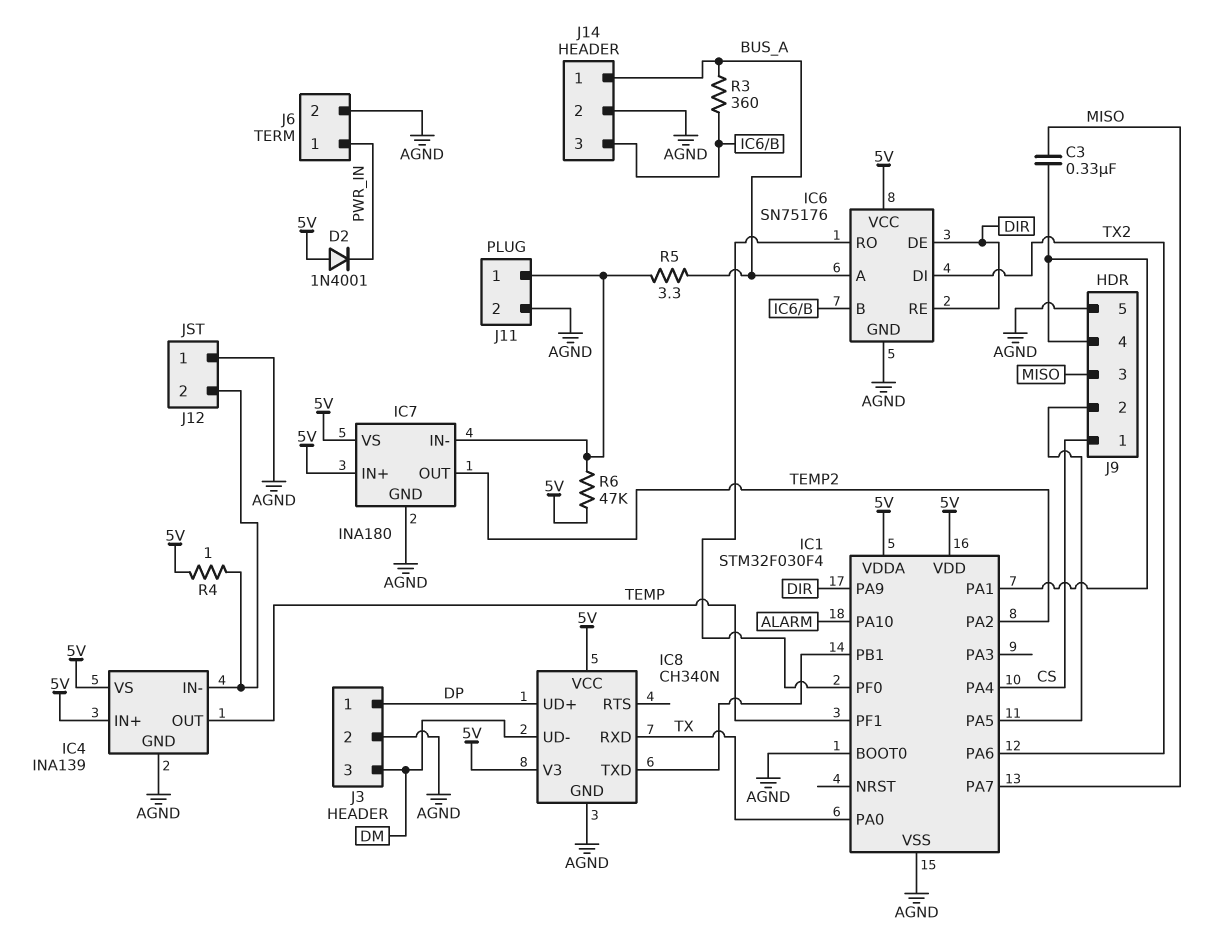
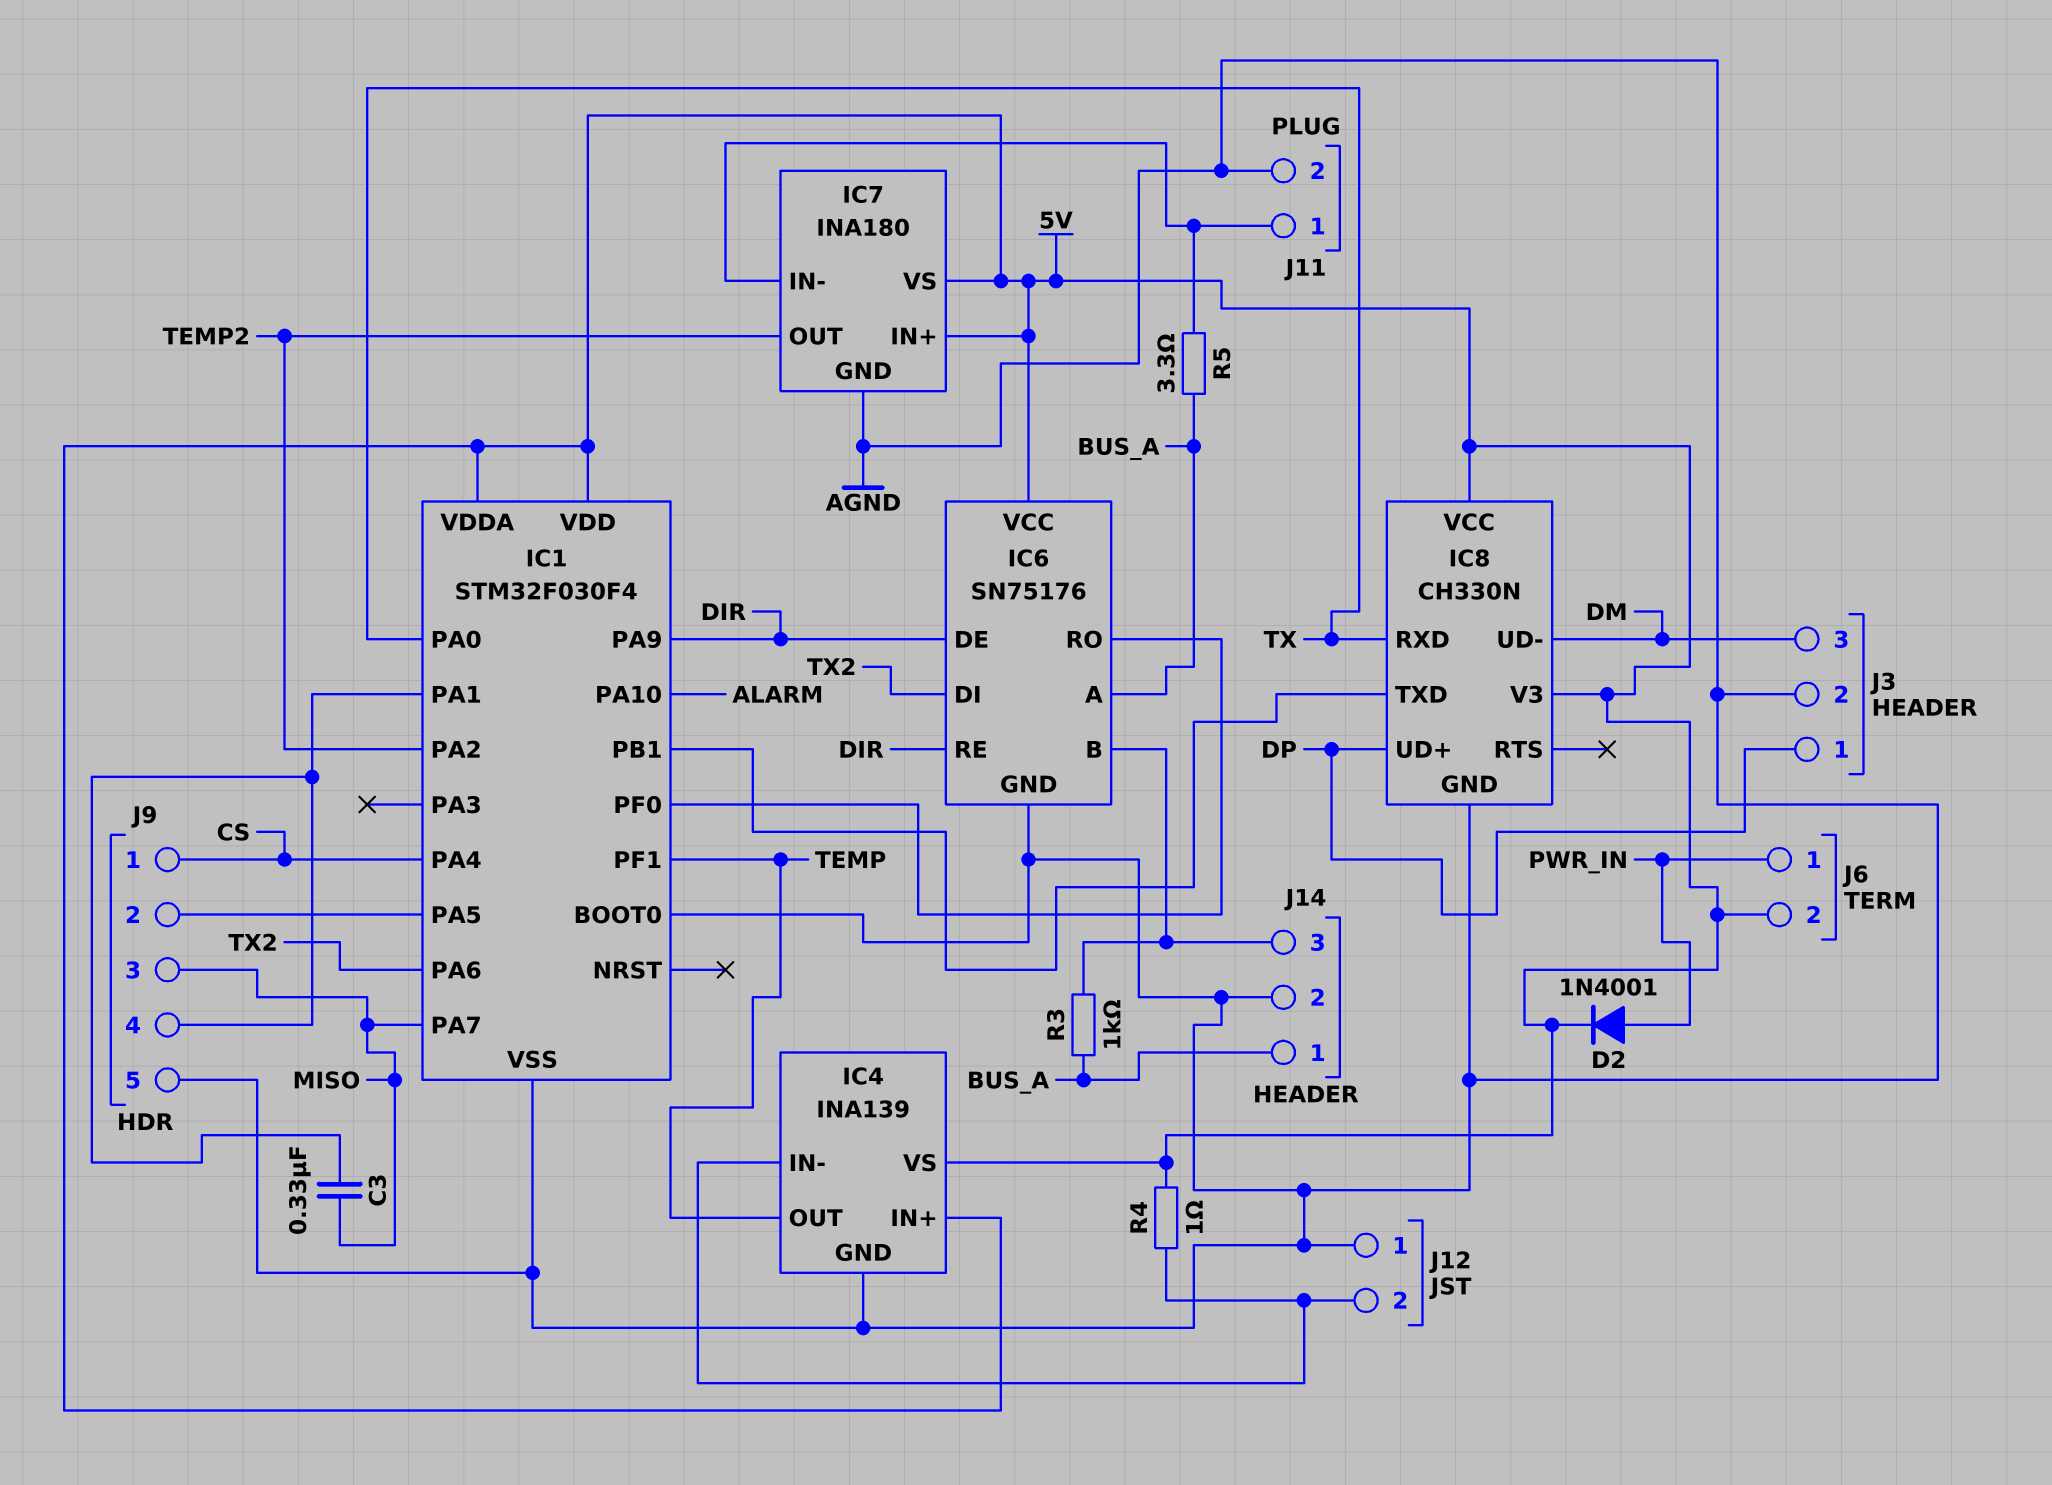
D2: diode 1N4001 (A 5V, K PWR_IN) -> diode 1N4001 (A PWR_IN, K 5V)
IC8: CH340N -> CH330N
J6 pin 2: AGND -> 5V
R3: 360 (BUS_A, IC6/B) -> 1k (BUS_A, IC6/B)
R6: 47k (5V, IC7/IN-) -> none

